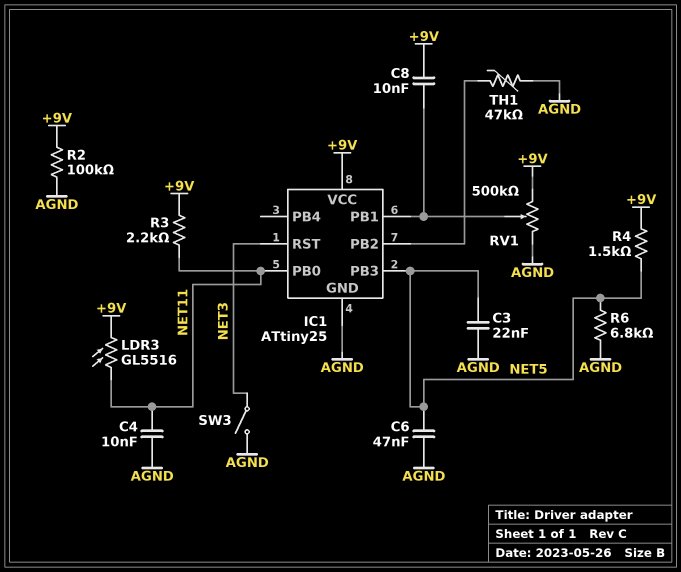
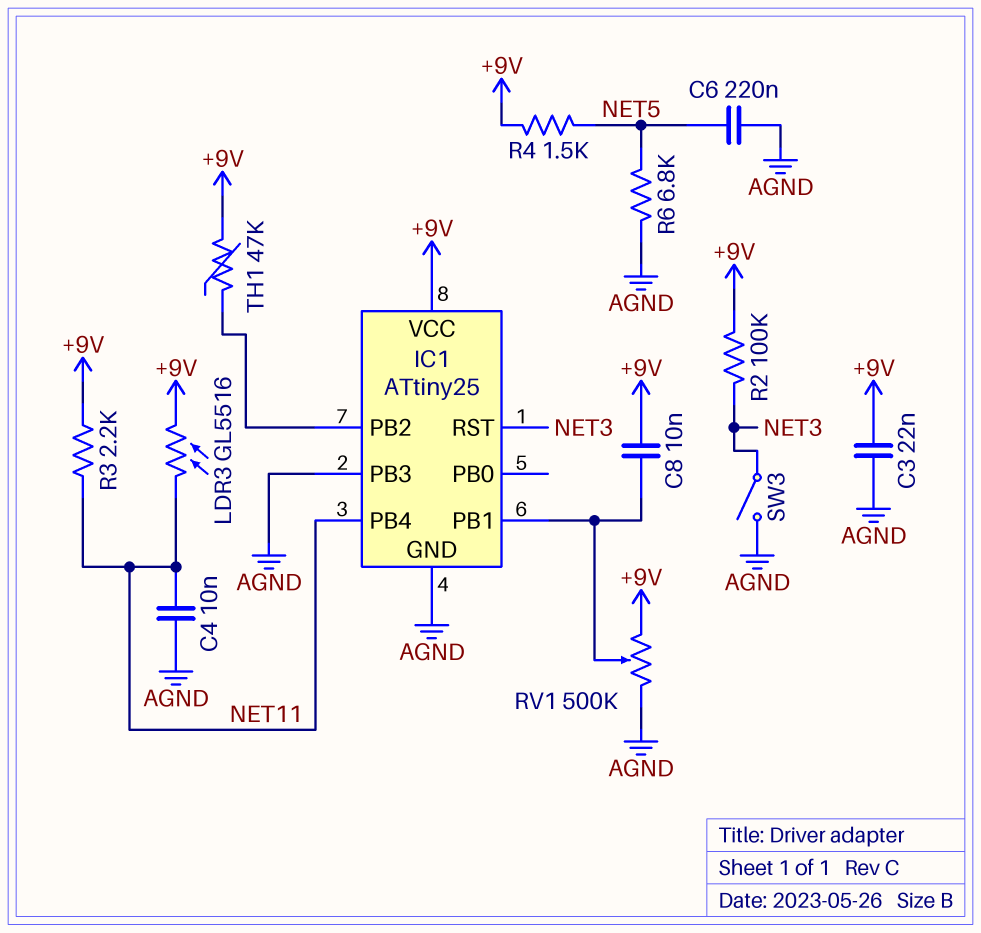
C3: 22nF (AGND, NET5) -> 22nF (+9V, AGND)
C6: 47nF (AGND, NET5) -> 220nF (AGND, NET5)
IC1 pin PB0: NET11 -> none
IC1 pin PB3: NET5 -> AGND
IC1 pin PB4: none -> NET11
R2: 100k (+9V, AGND) -> 100k (+9V, NET3)
TH1: 47k (AGND, IC1/PB2) -> 47k (+9V, IC1/PB2)

